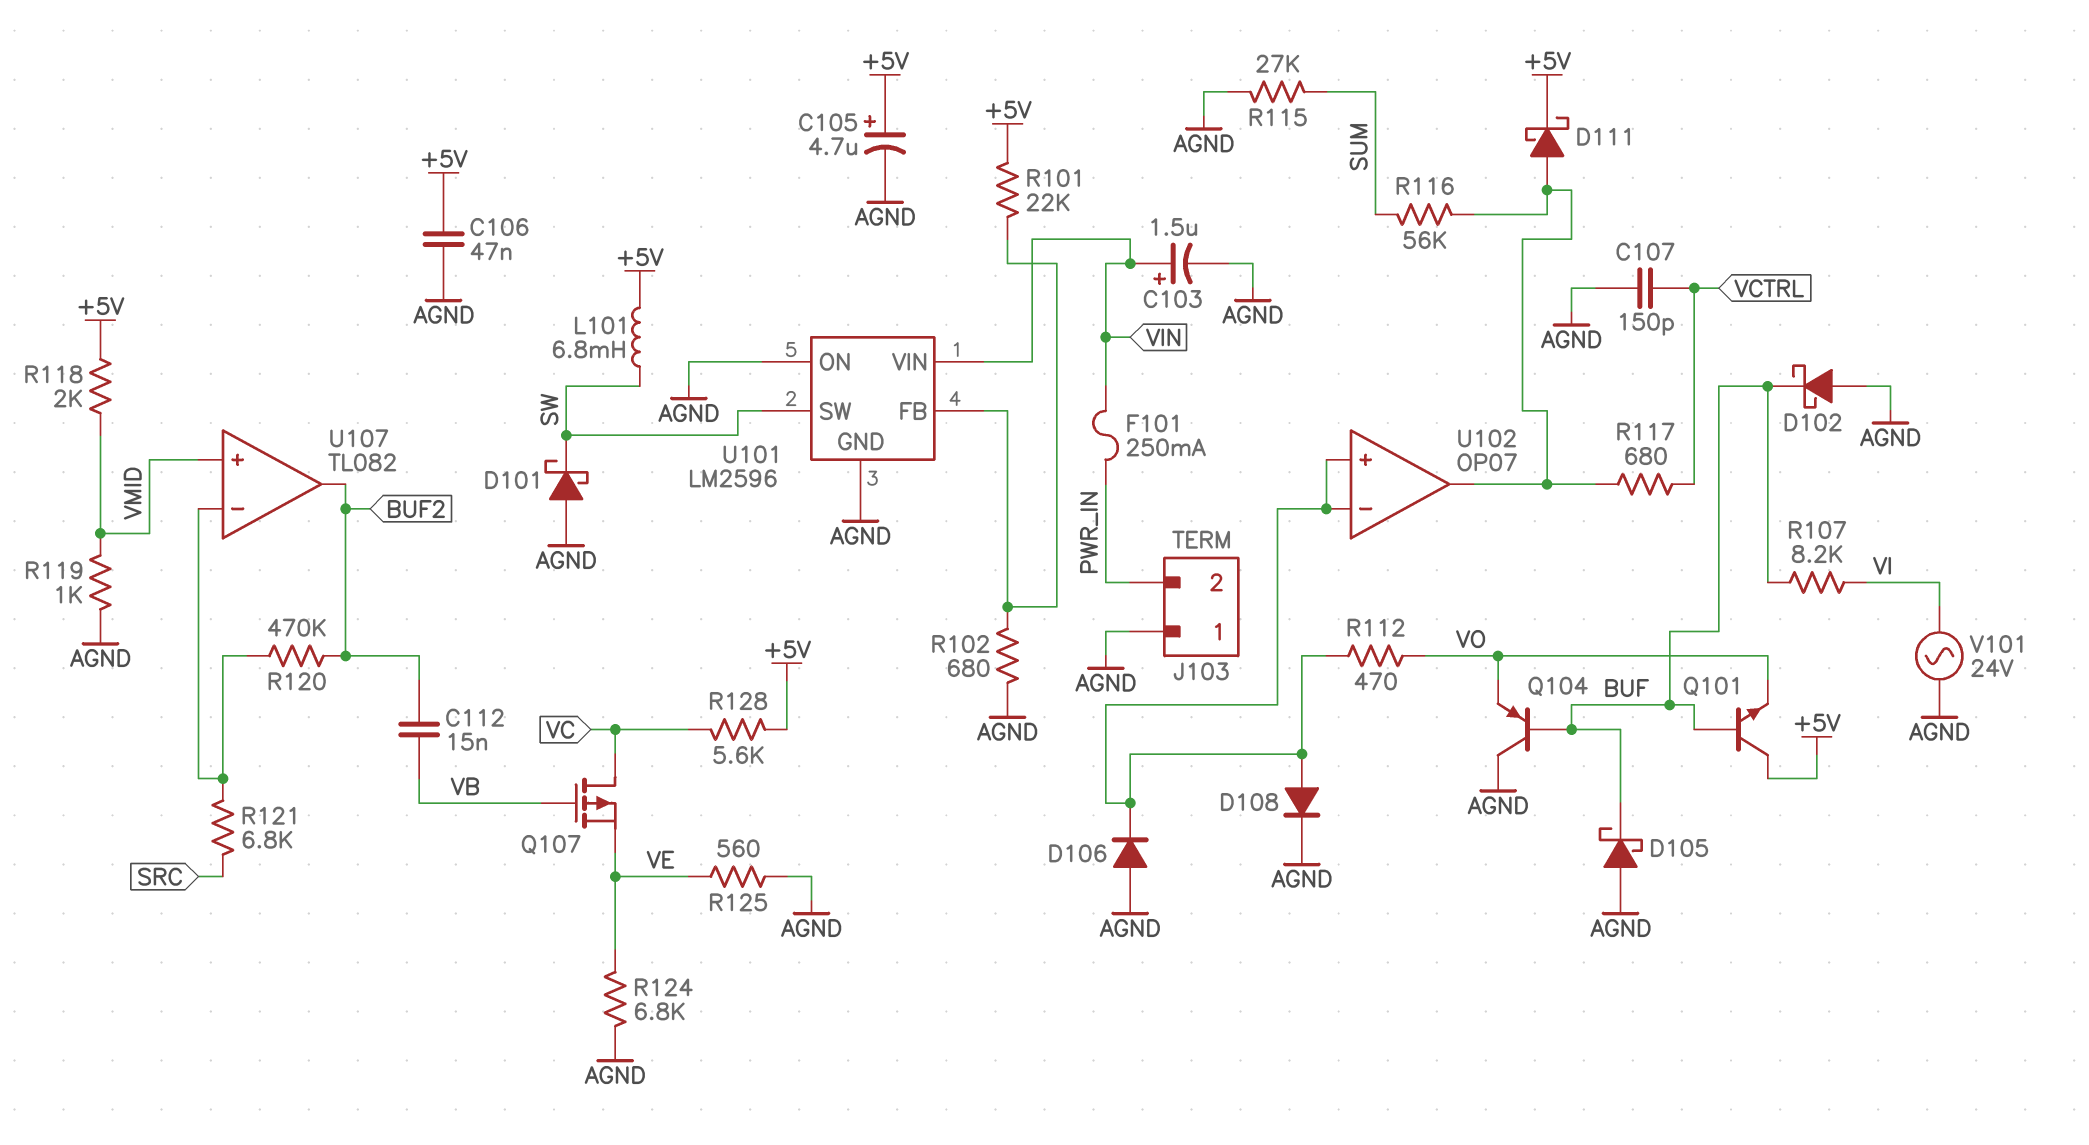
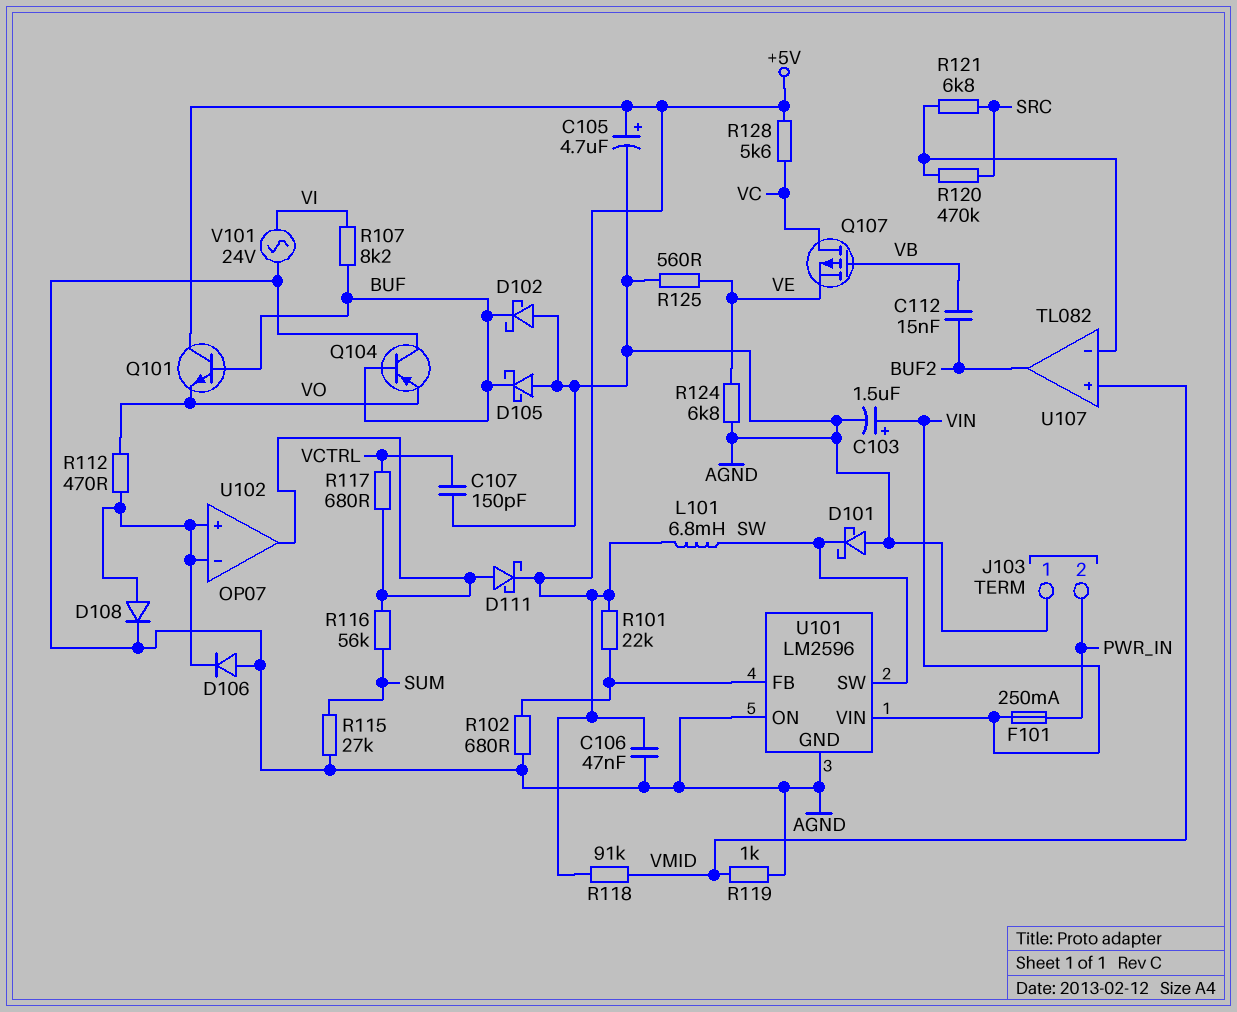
R118: 2k (+5V, VMID) -> 91k (+5V, VMID)
R120: 470k (BUF2, U107/in-) -> 470k (SRC, U107/in-)

